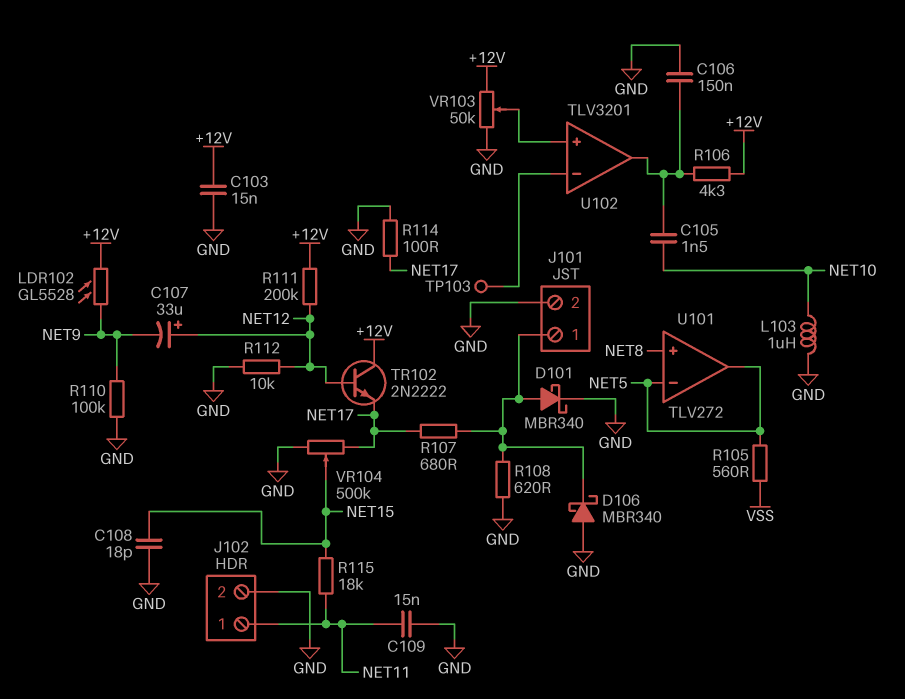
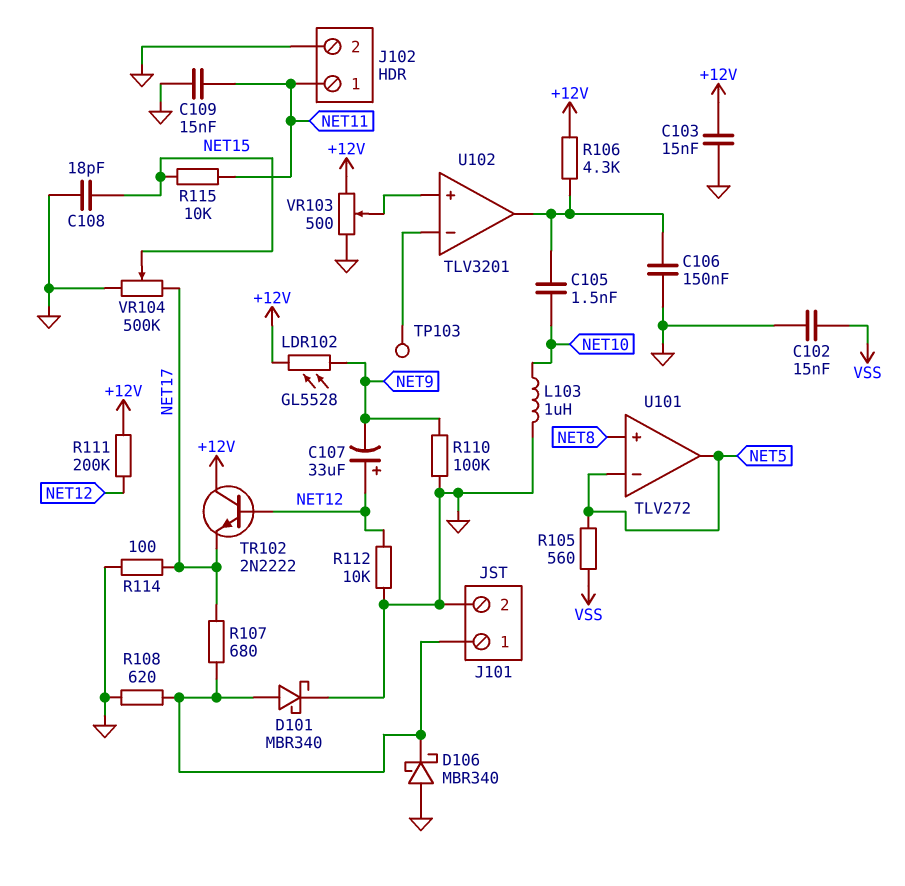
C102: none -> 15nF (GND, VSS)
R115: 18k (NET11, NET15) -> 10k (NET11, NET15)
VR103: 50k (+12V, GND, wiper U102/in+) -> 500 (+12V, GND, wiper U102/in+)

